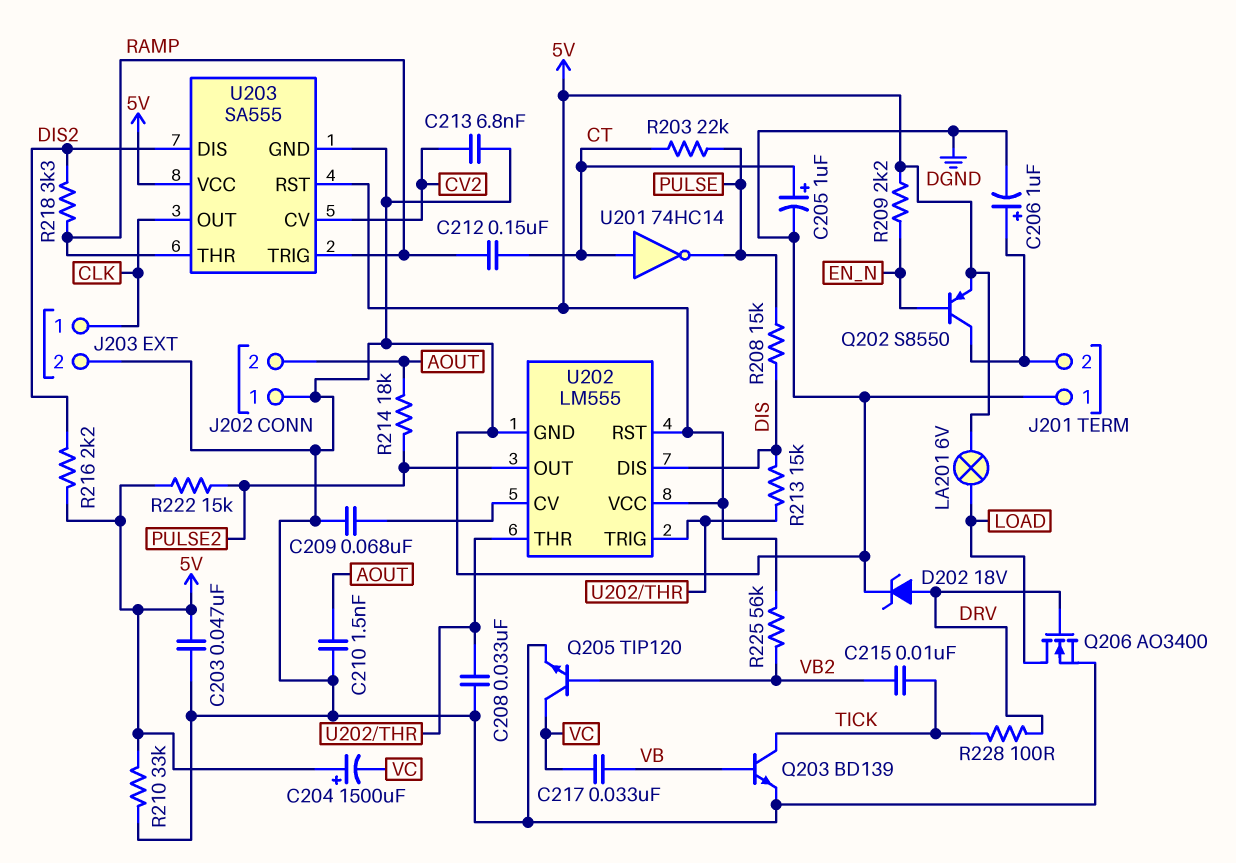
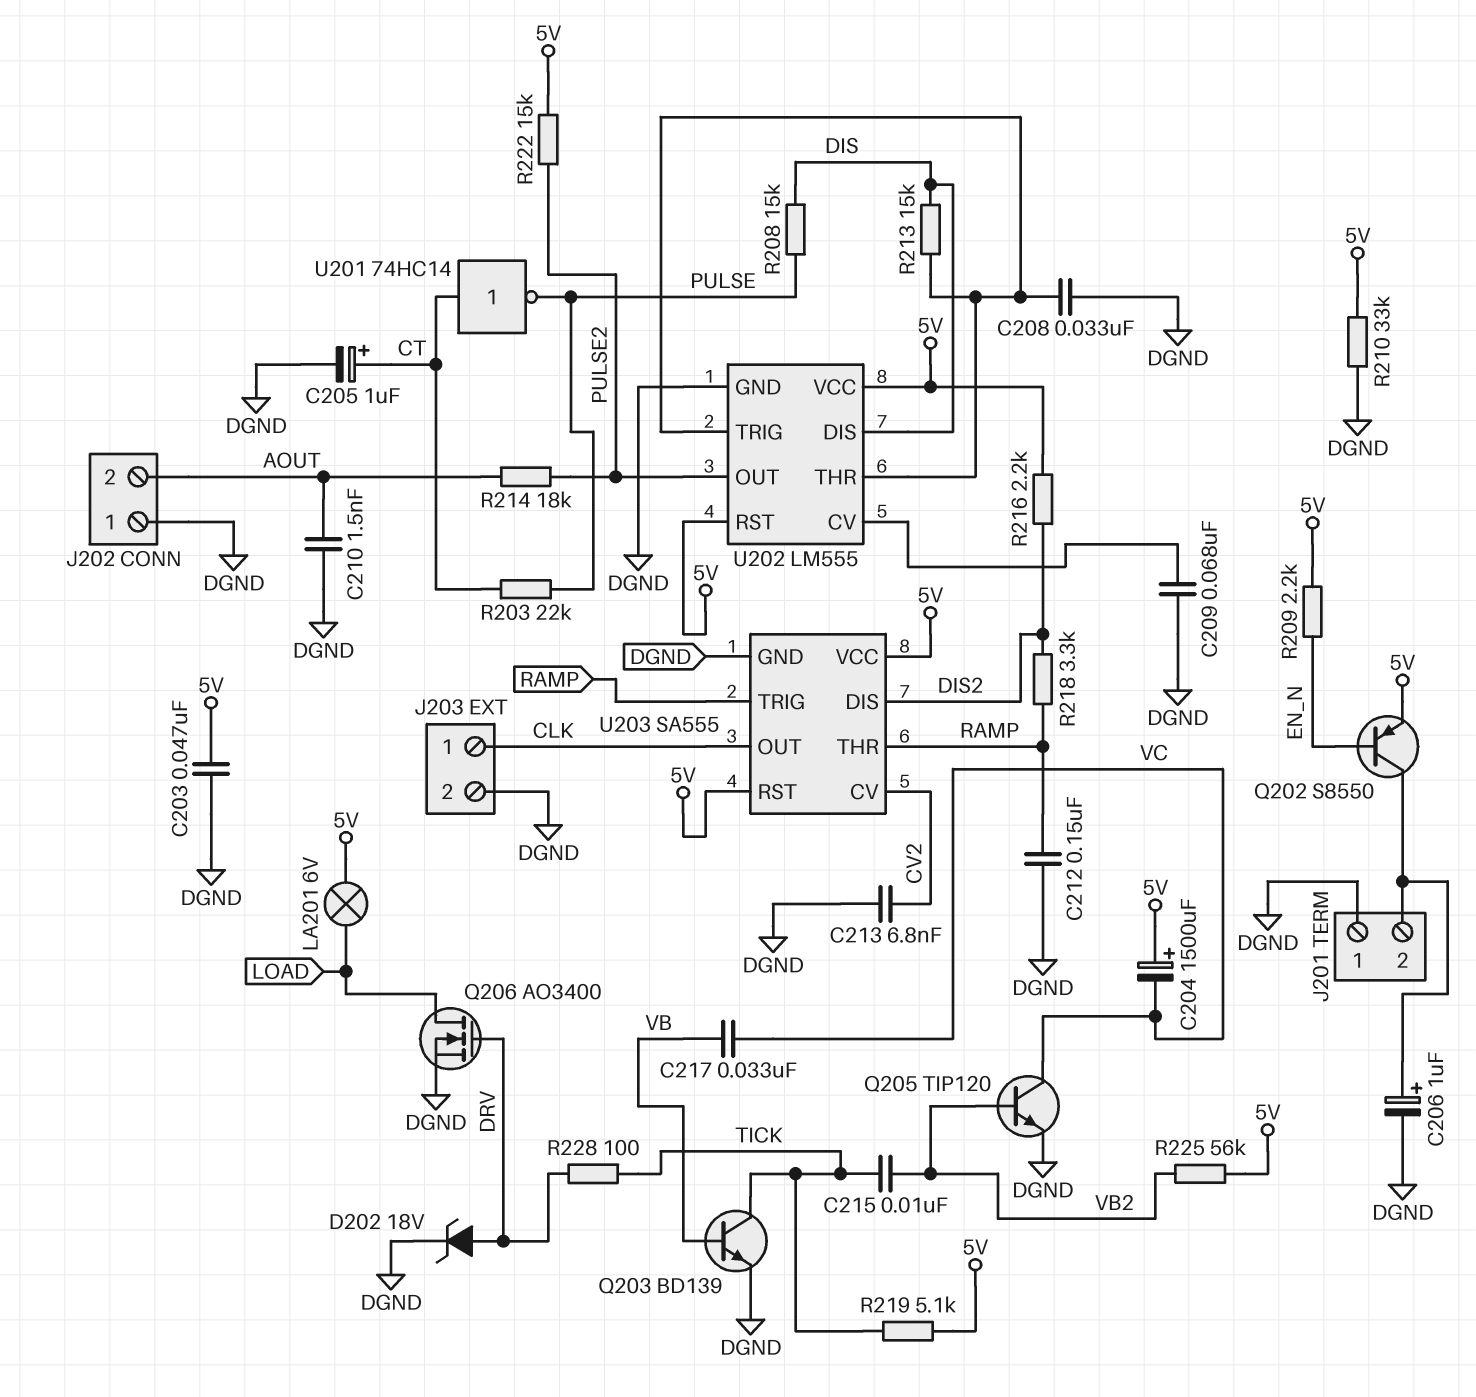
C212: 150nF (CT, RAMP) -> 150nF (DGND, RAMP)
R219: none -> 5.1k (5V, TICK)

